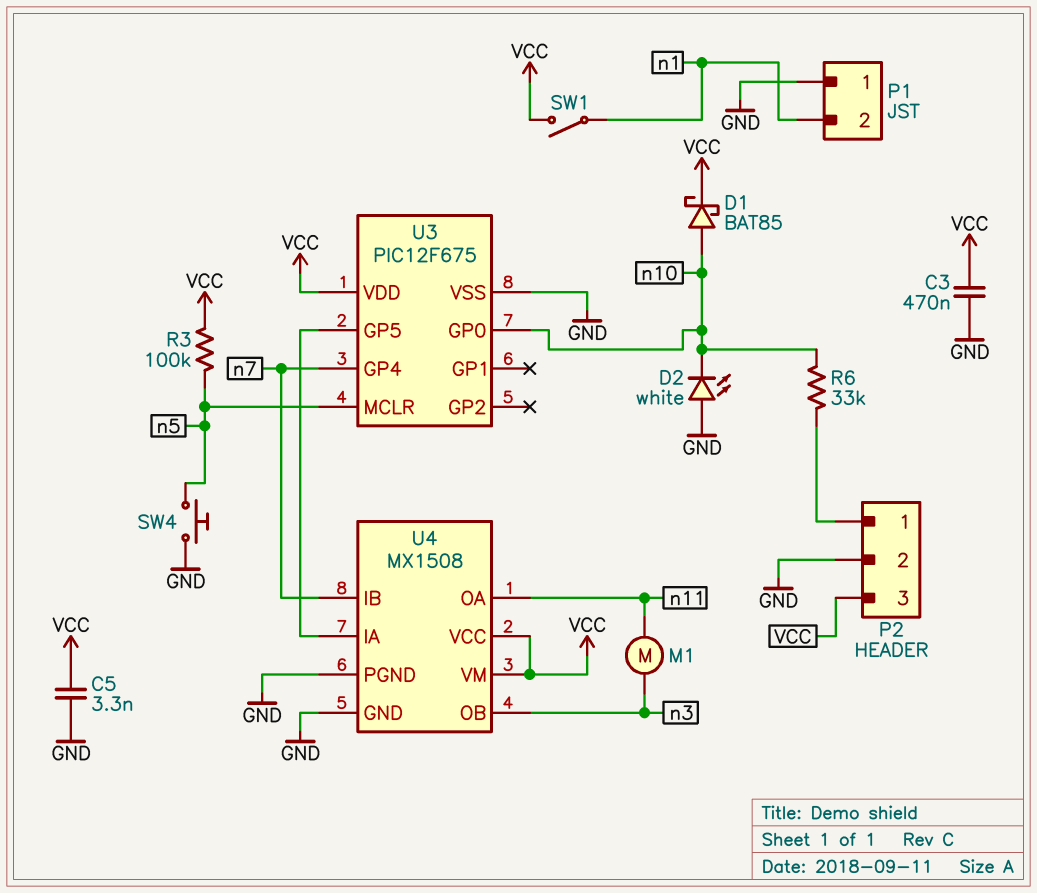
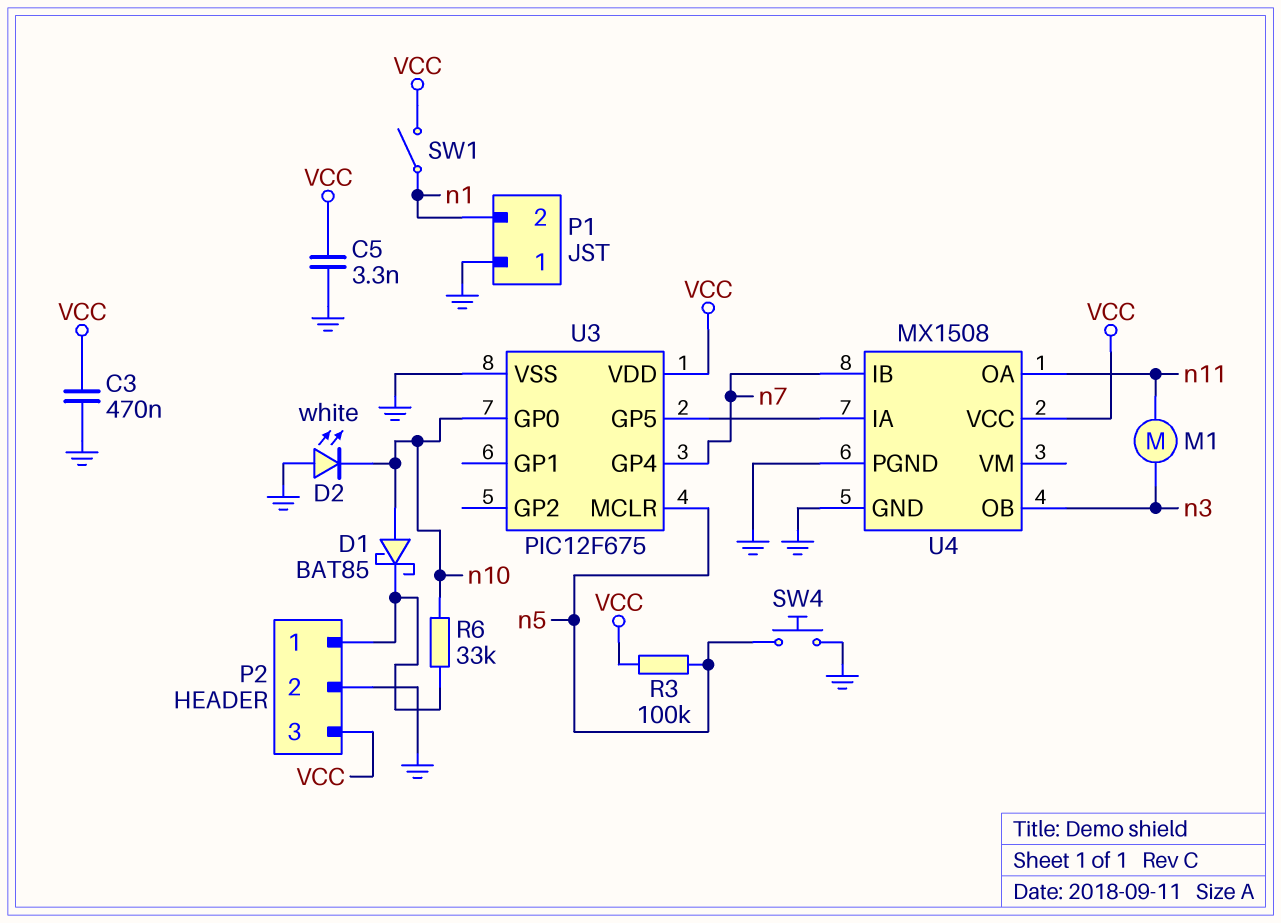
D1: schottky BAT85 (A n10, K VCC) -> schottky BAT85 (A n10, K P2/1)
U4 pin VM: VCC -> none

